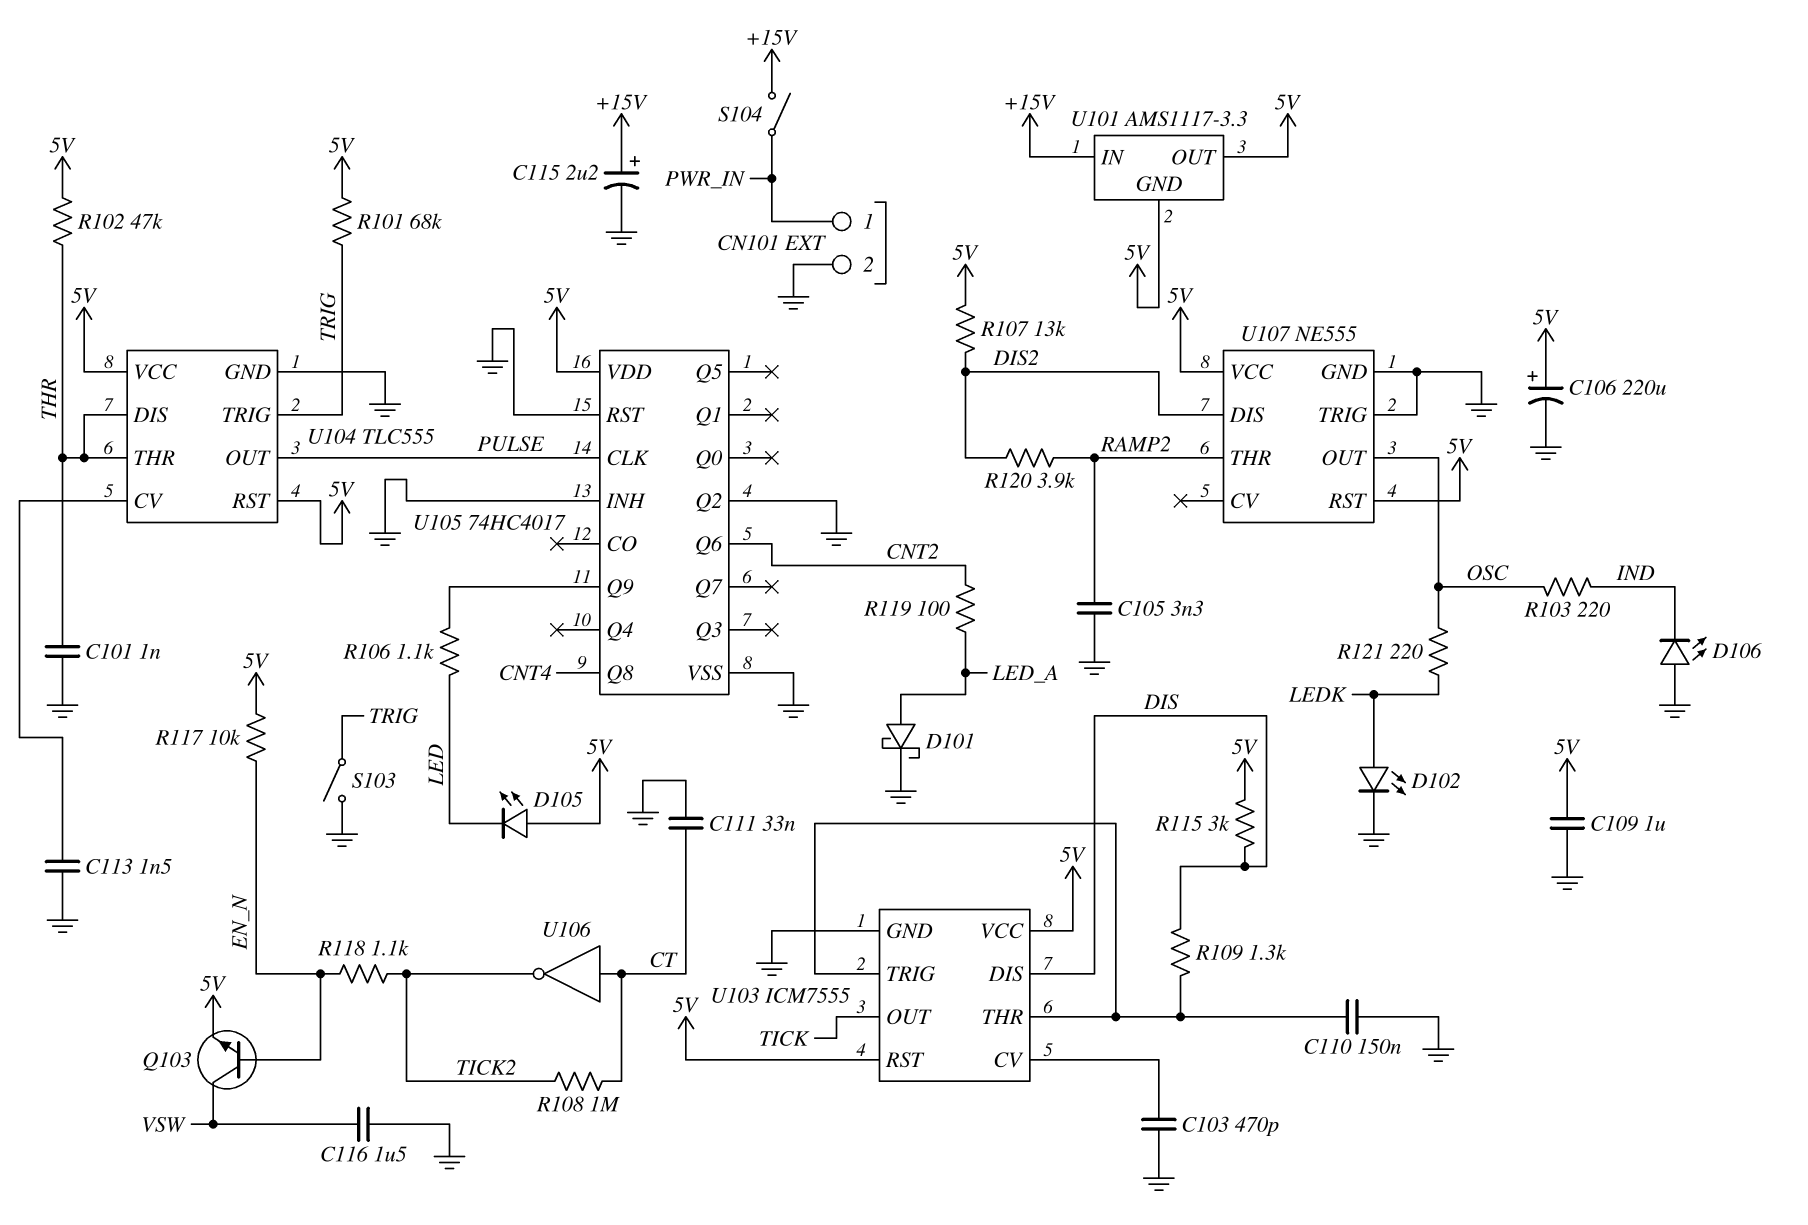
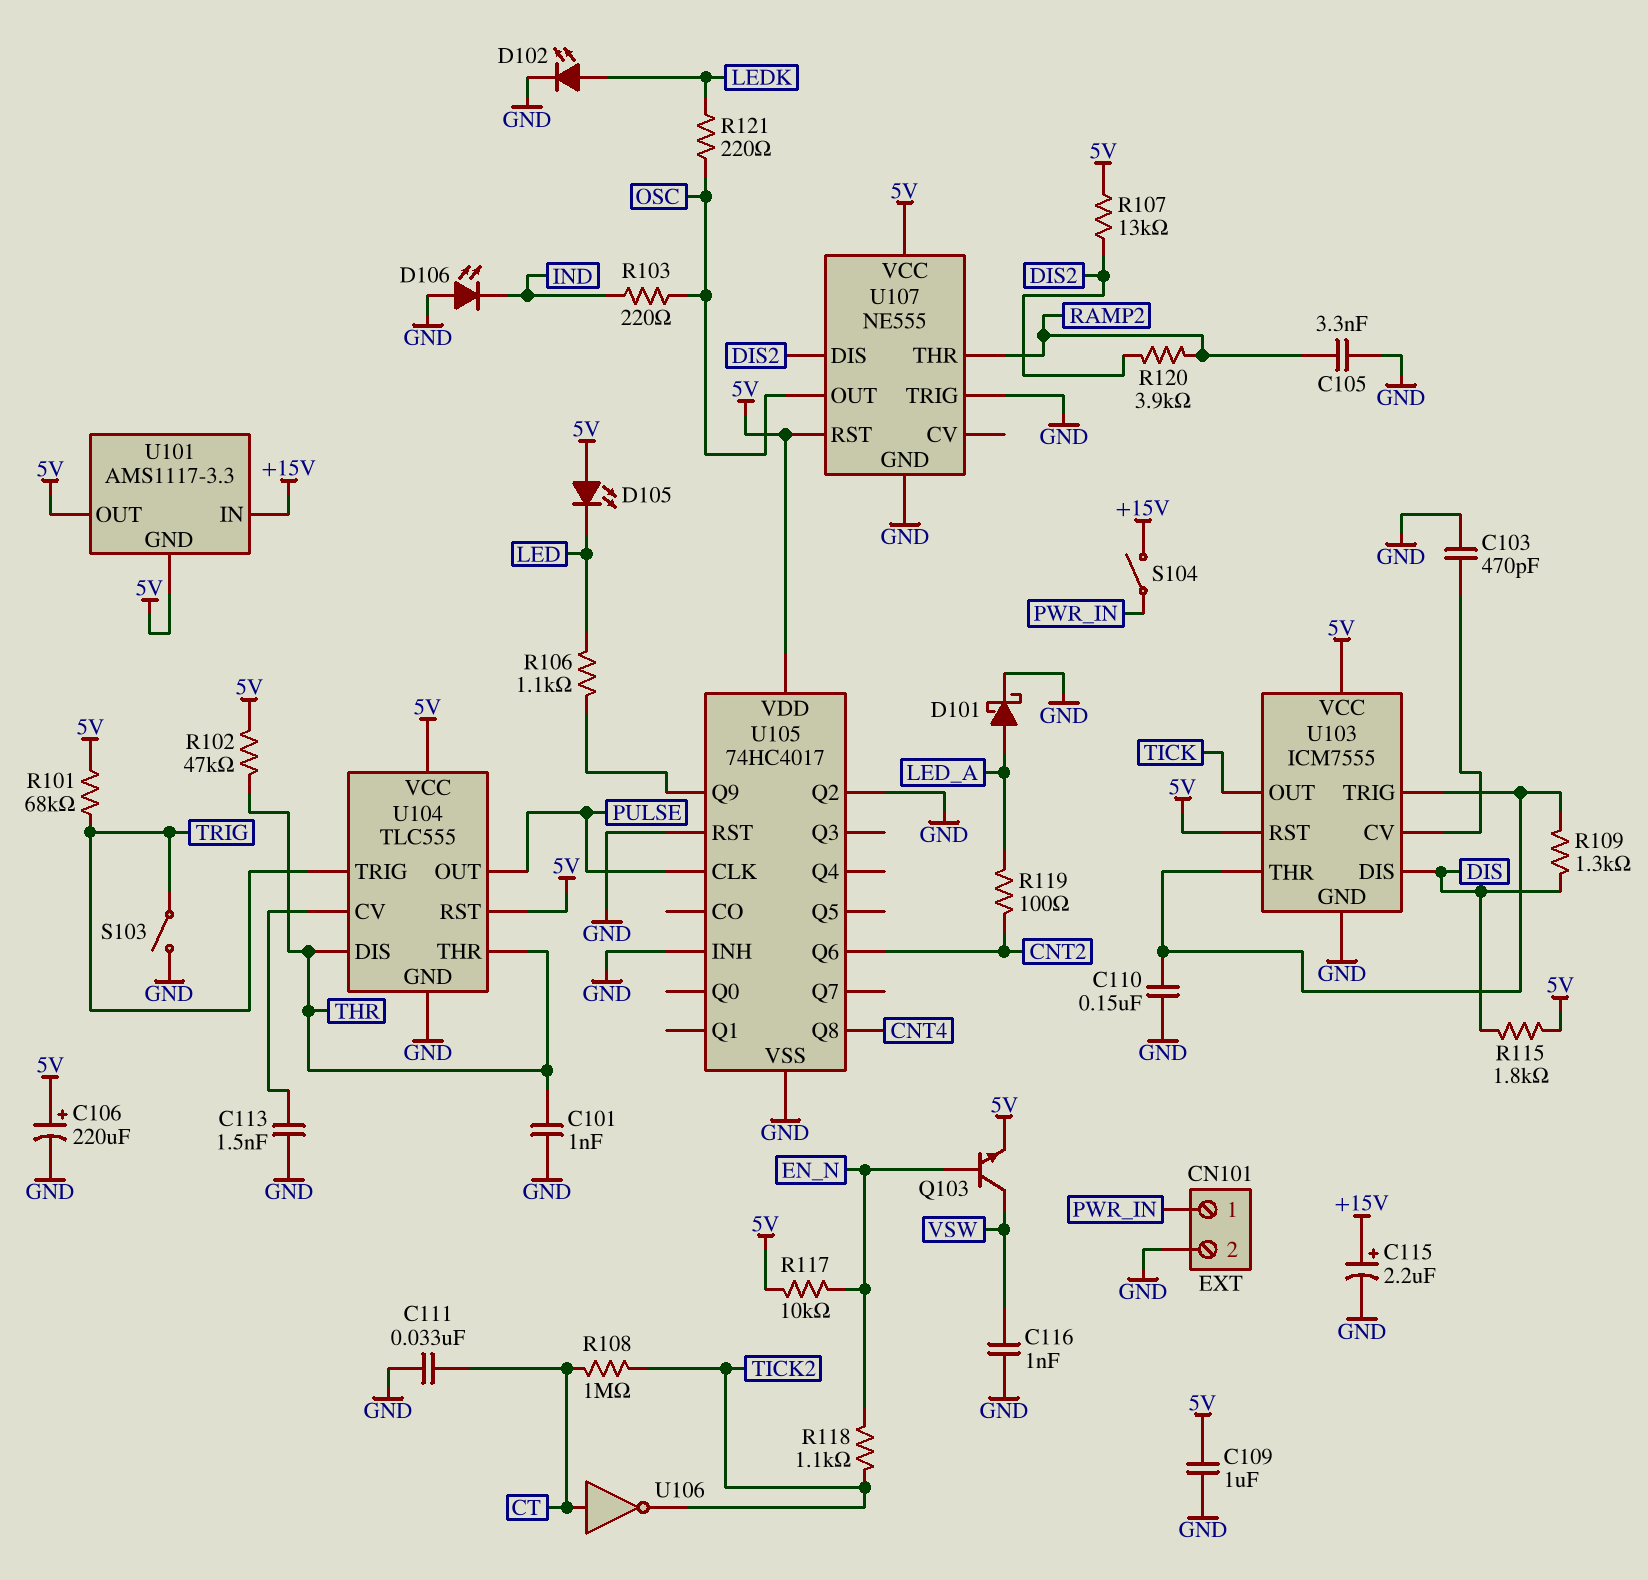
C116: 1.5uF (GND, VSW) -> 1nF (GND, VSW)
R115: 3k (5V, DIS) -> 1.8k (5V, DIS)

